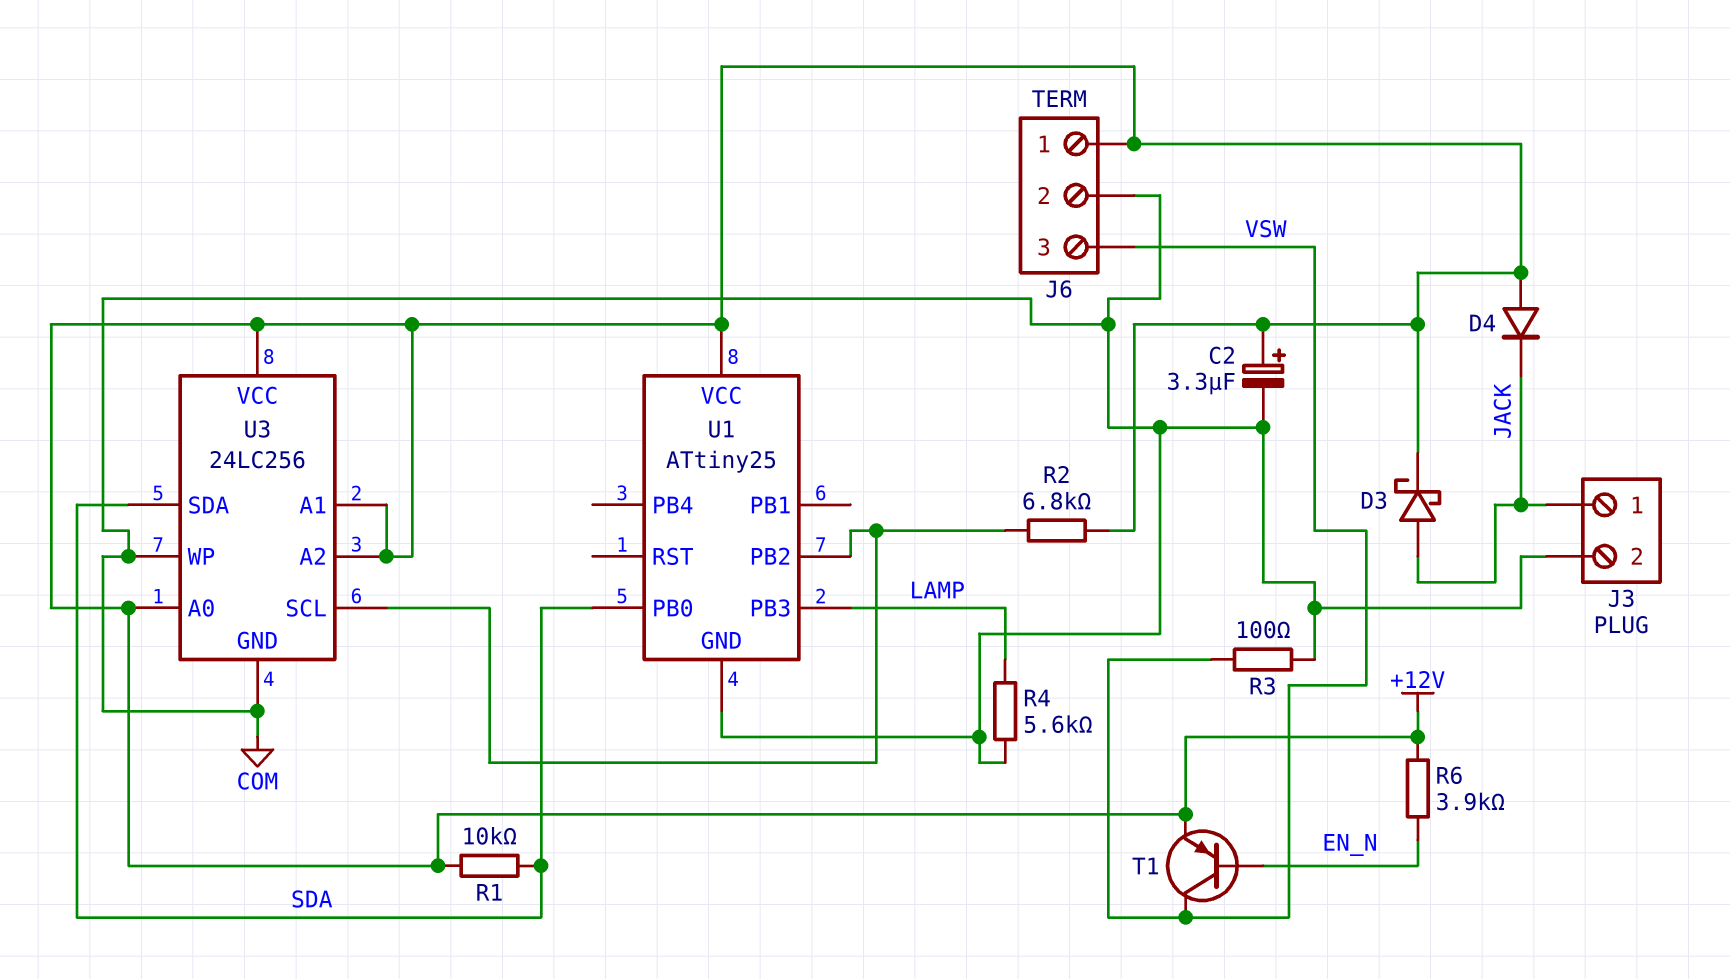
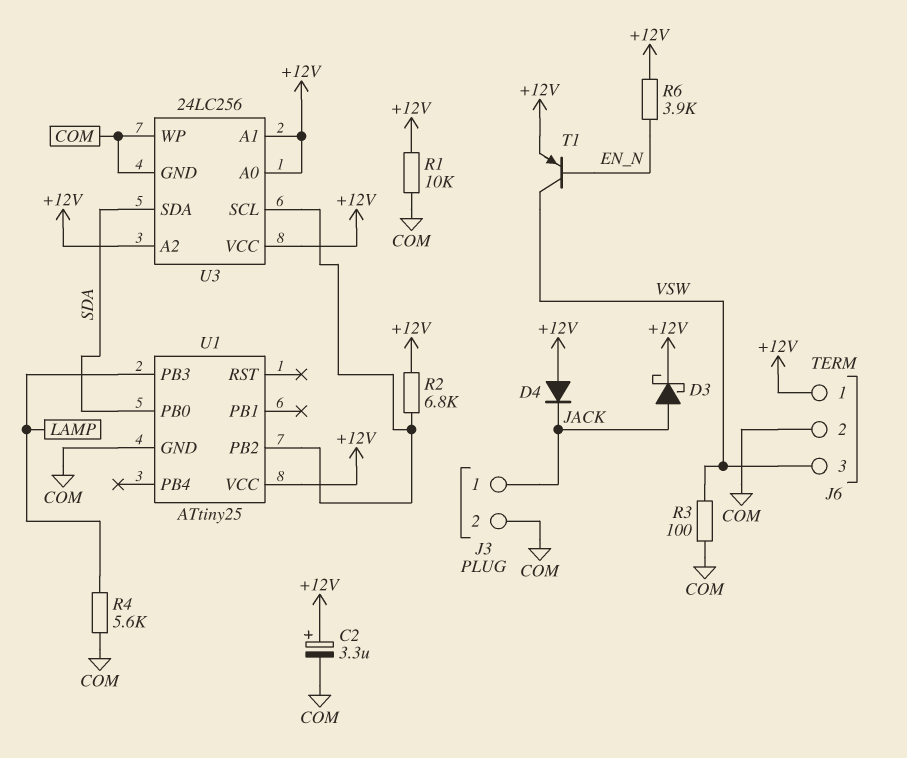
R1: 10k (+12V, SDA) -> 10k (+12V, COM)

